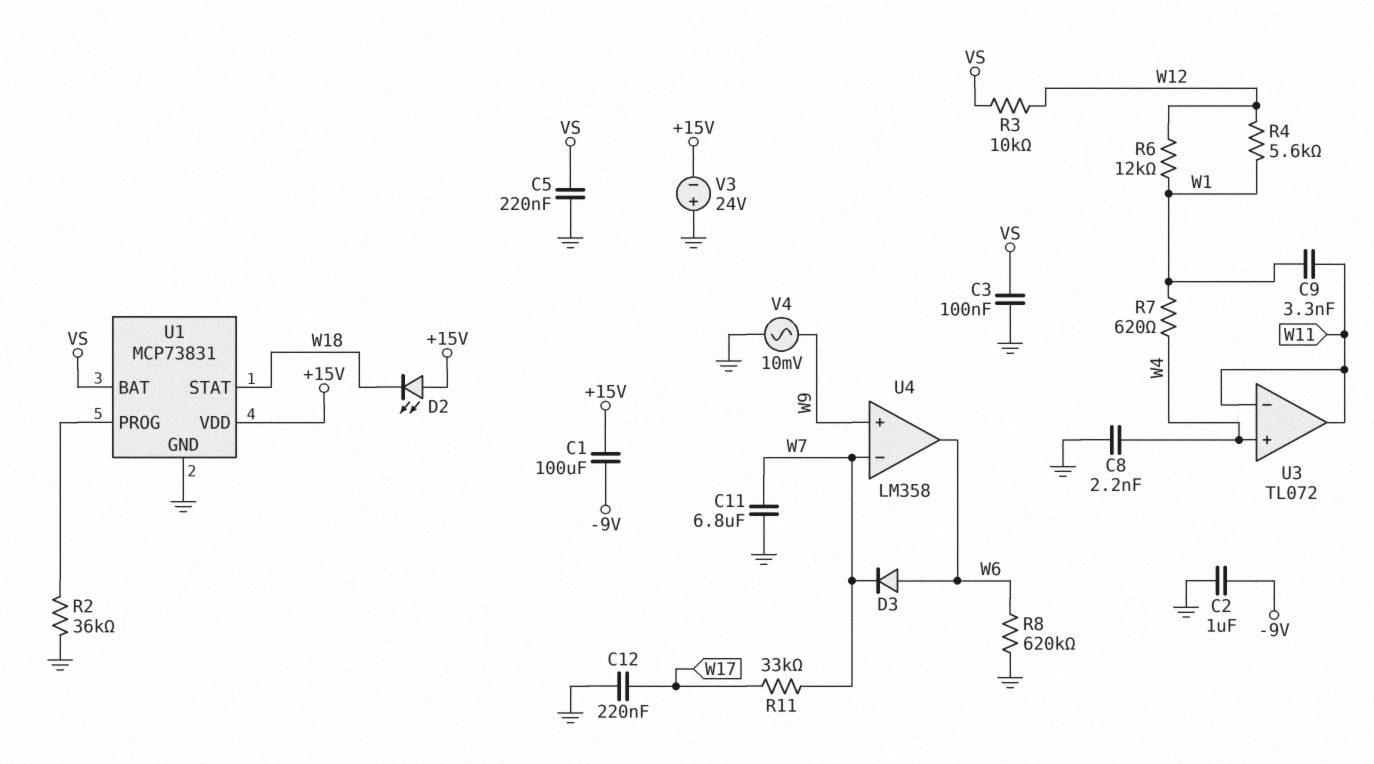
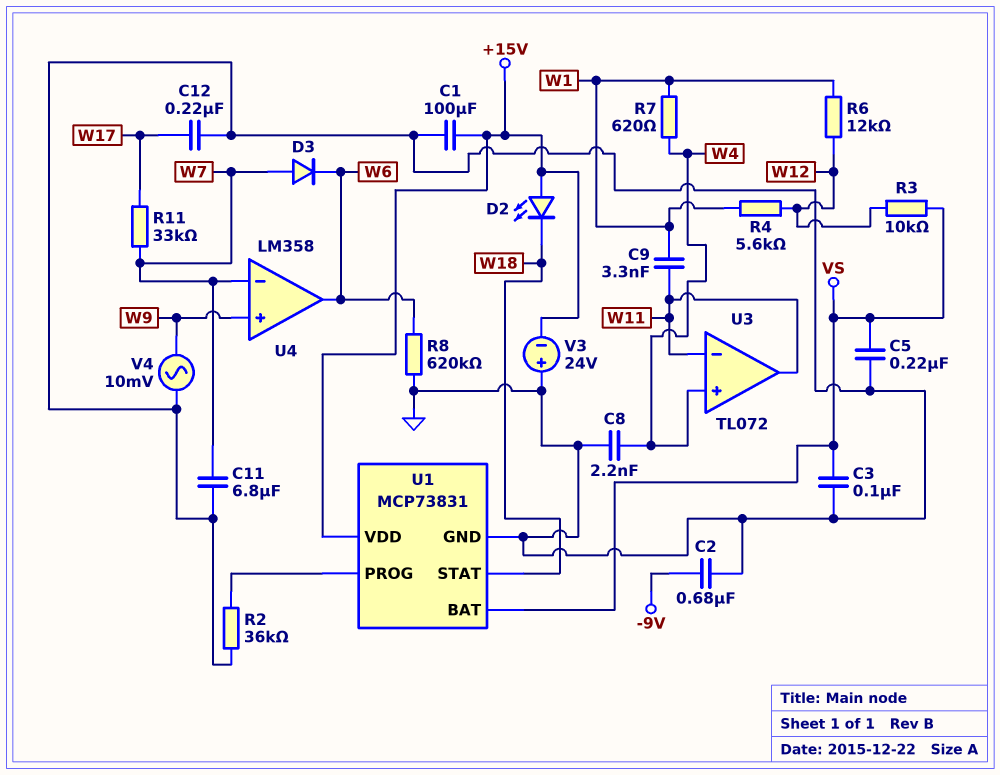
C1: 100uF (+15V, -9V) -> 100uF (+15V, GND)
C2: 1uF (-9V, GND) -> 680nF (-9V, GND)
D3: diode (A W6, K W7) -> diode (A W7, K W6)

